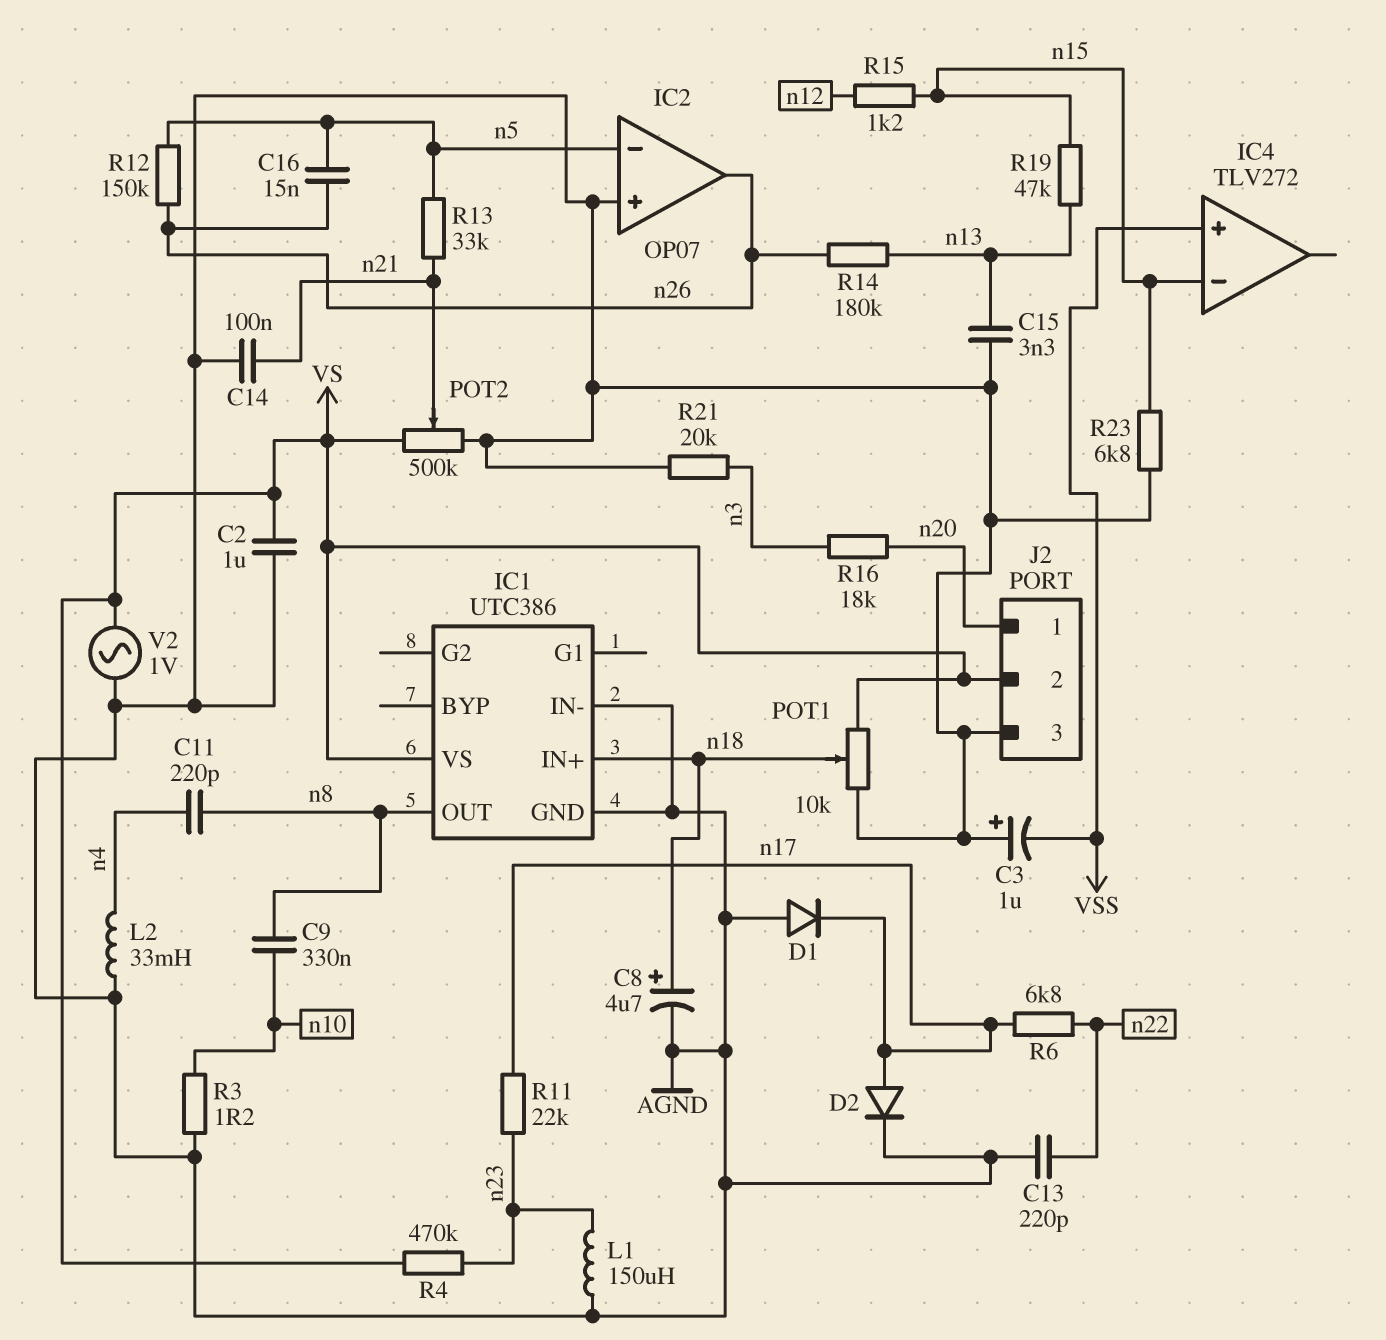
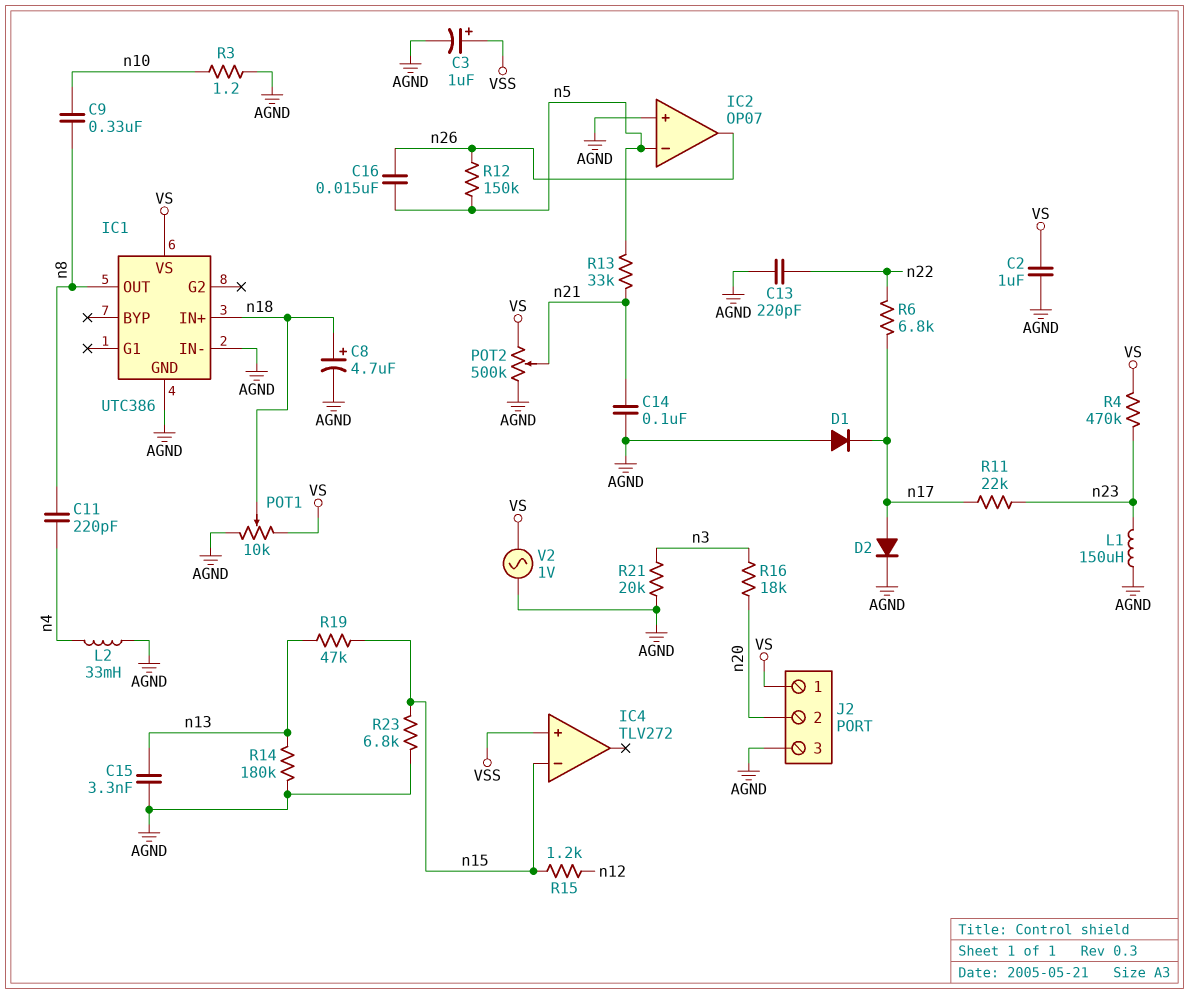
C3: 1uF (plus AGND, minus VSS) -> 1uF (plus VSS, minus AGND)
J2 pin 1: n20 -> VS
J2 pin 2: VS -> n20
R14: 180k (n13, n26) -> 180k (AGND, n13)

